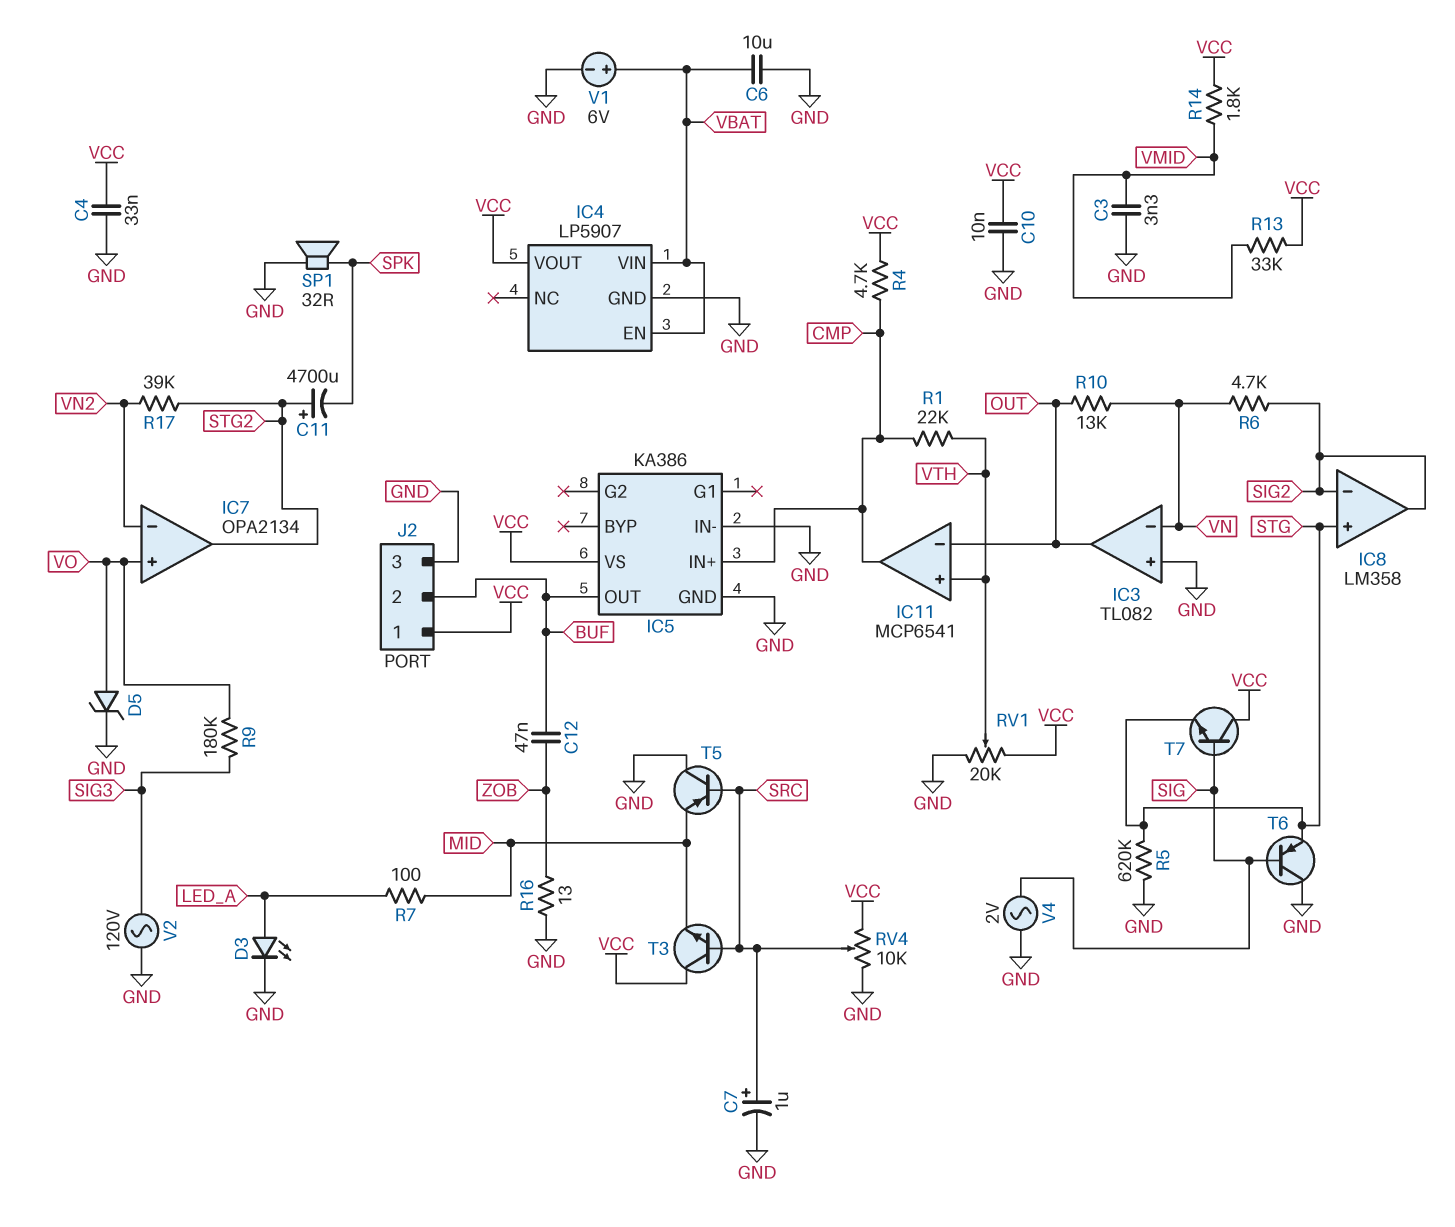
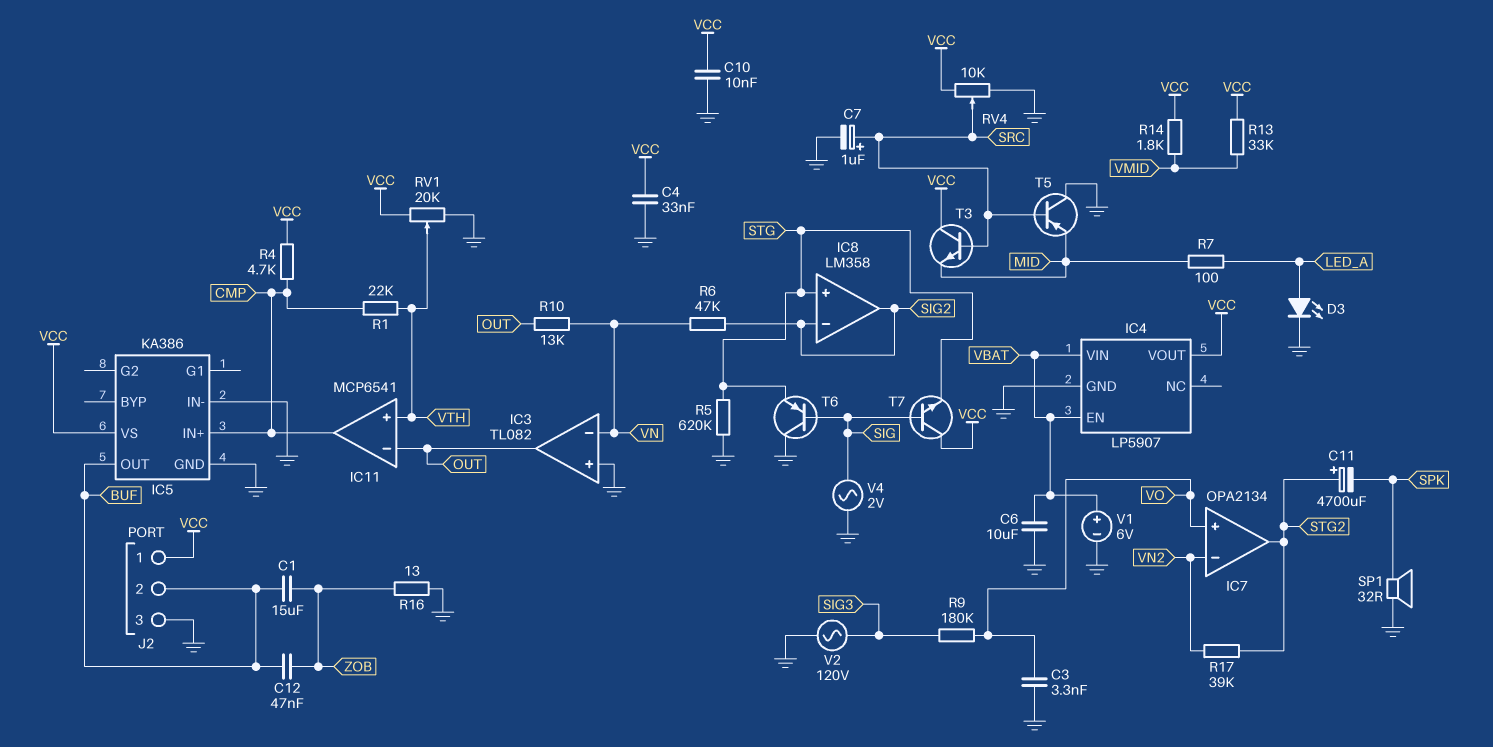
C1: none -> 15uF (BUF, ZOB)
C3: 3.3nF (GND, VMID) -> 3.3nF (GND, VO)
D5: zener (A VO, K GND) -> none
R6: 4.7k (SIG2, VN) -> 47k (SIG2, VN)

